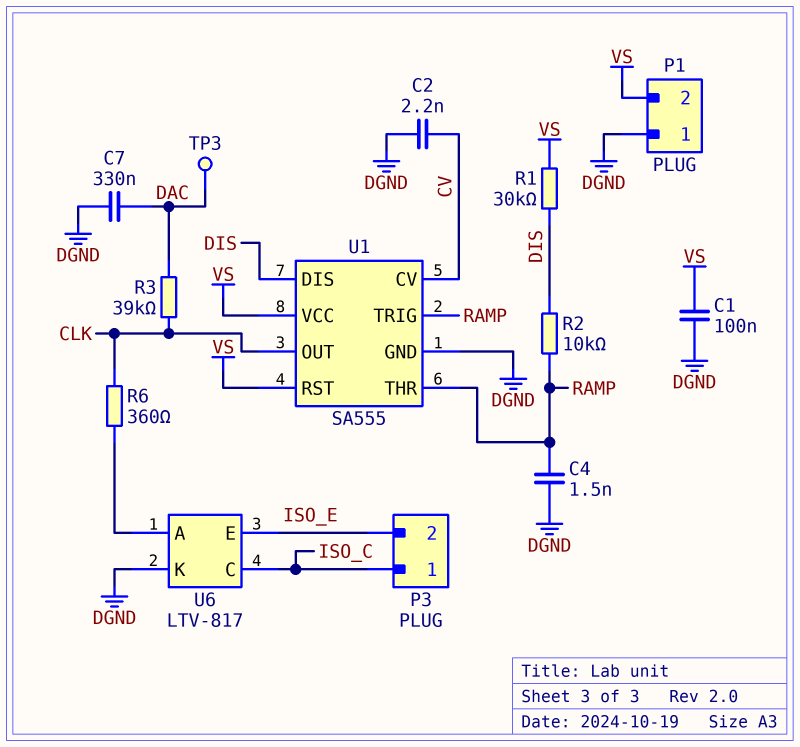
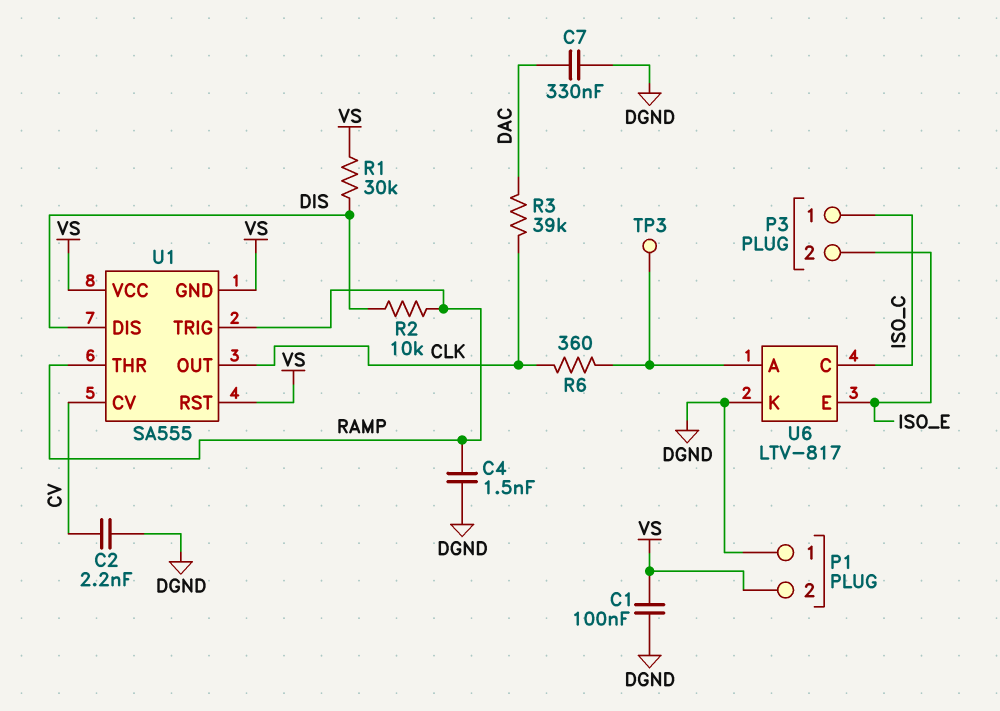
TP3: test point (DAC) -> test point (U6/A)
U1 pin GND: DGND -> VS

